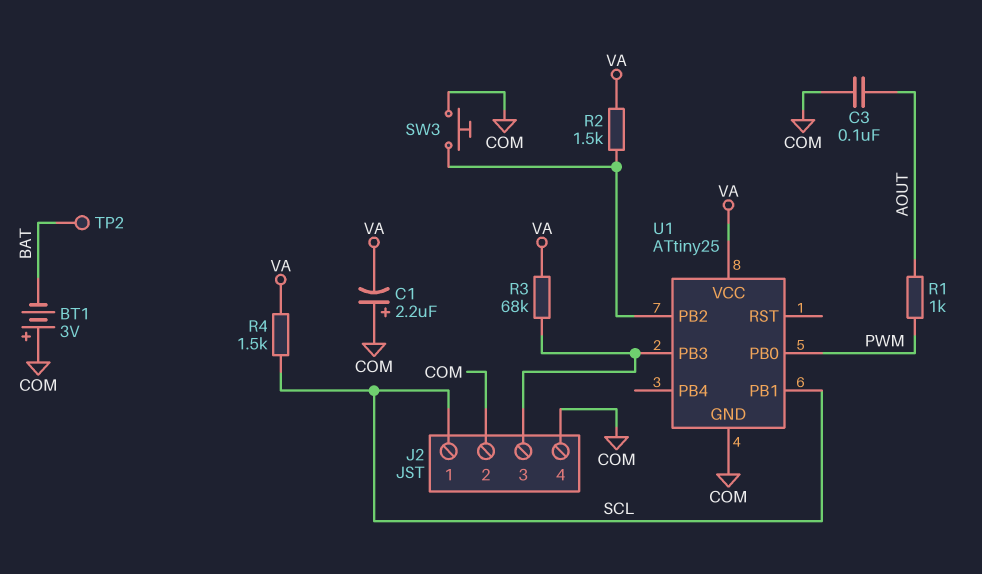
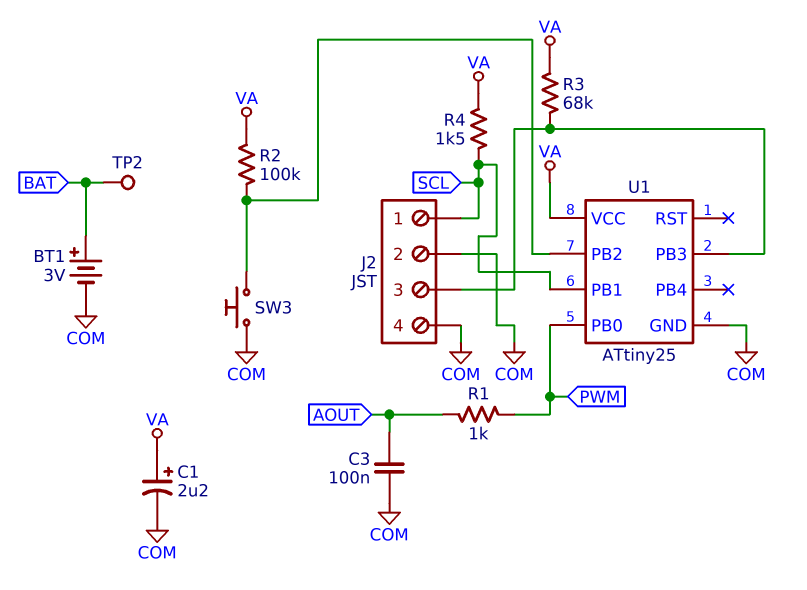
BT1: 3V (plus COM, minus BAT) -> 3V (plus BAT, minus COM)
C1: 2.2uF (plus COM, minus VA) -> 2.2uF (plus VA, minus COM)
R2: 1.5k (U1/PB2, VA) -> 100k (U1/PB2, VA)

